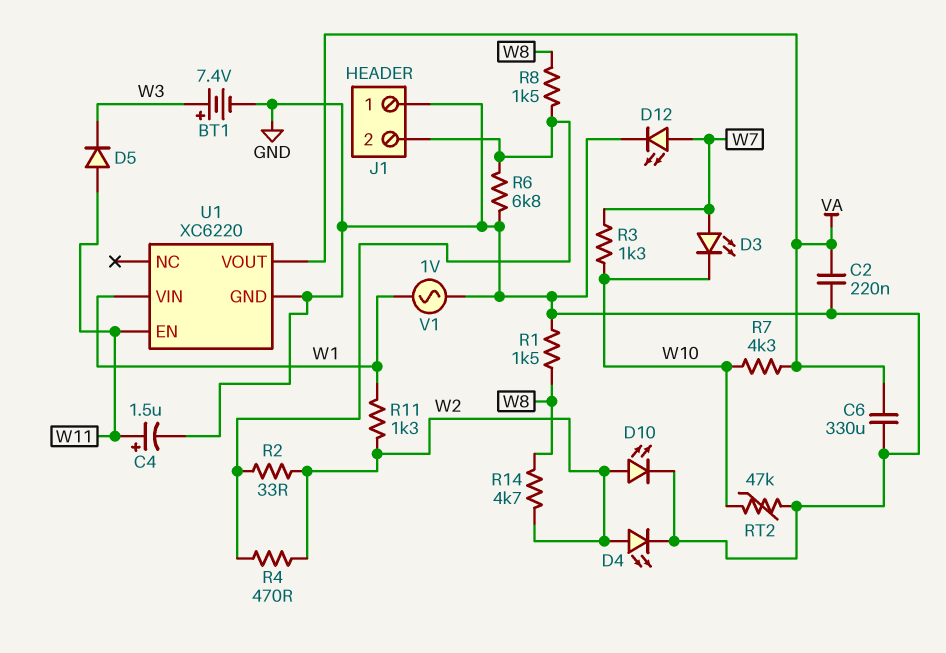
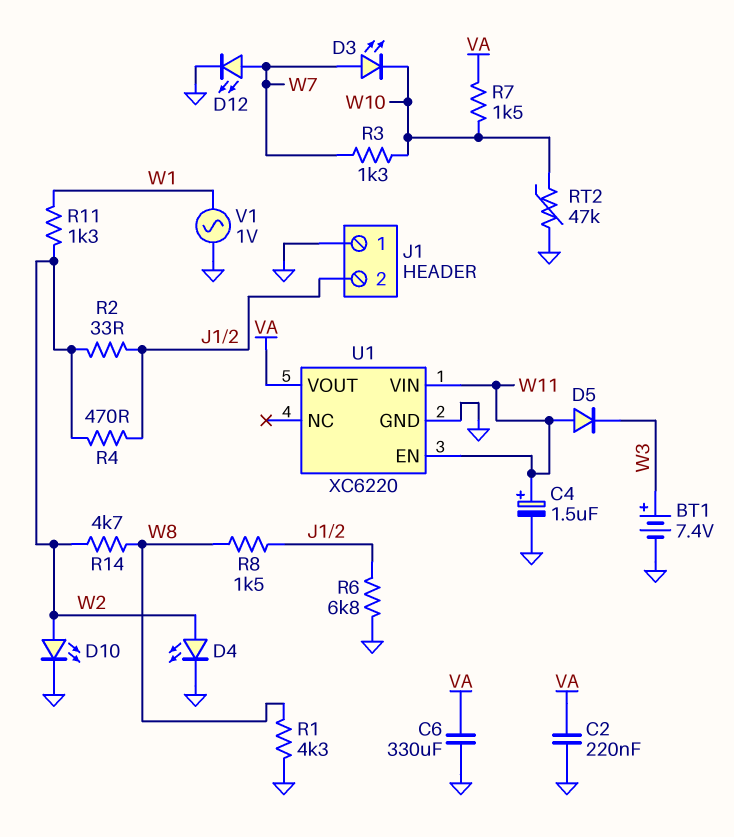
R1: 1.5k (GND, W8) -> 4.3k (GND, W8)
R7: 4.3k (VA, W10) -> 1.5k (VA, W10)
U1 pin VIN: W1 -> W11

